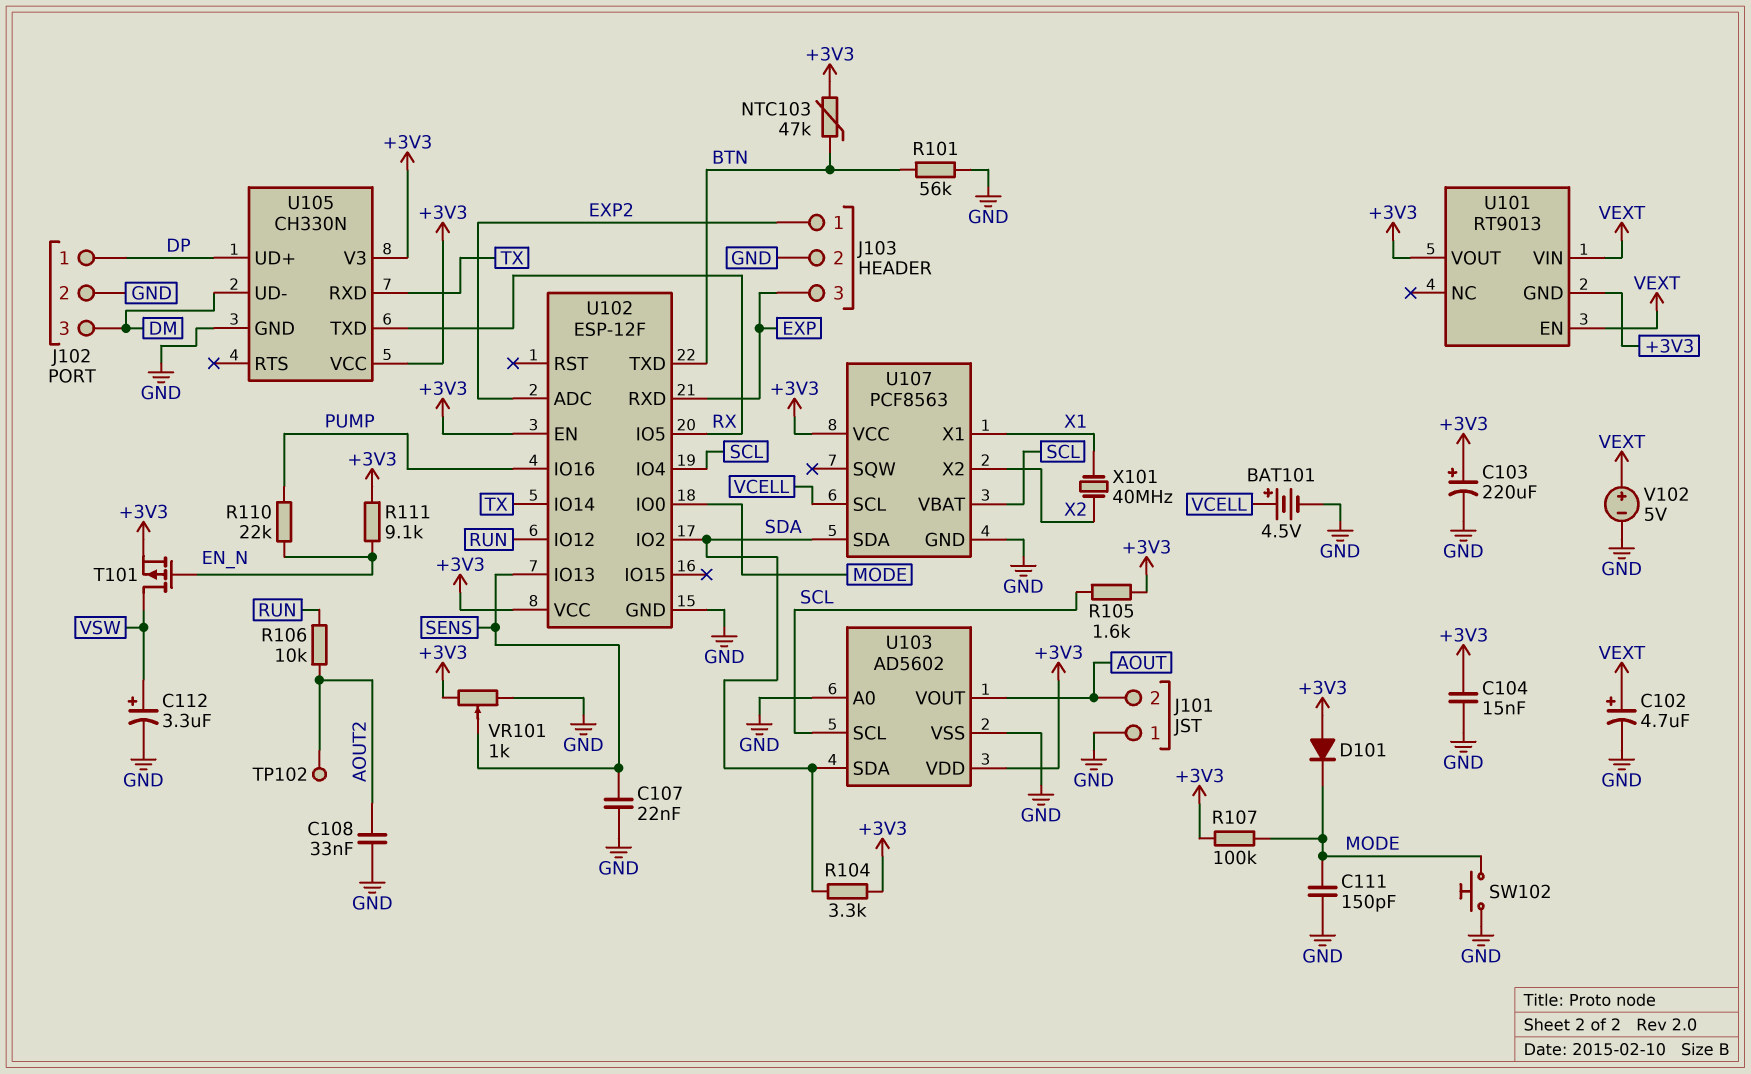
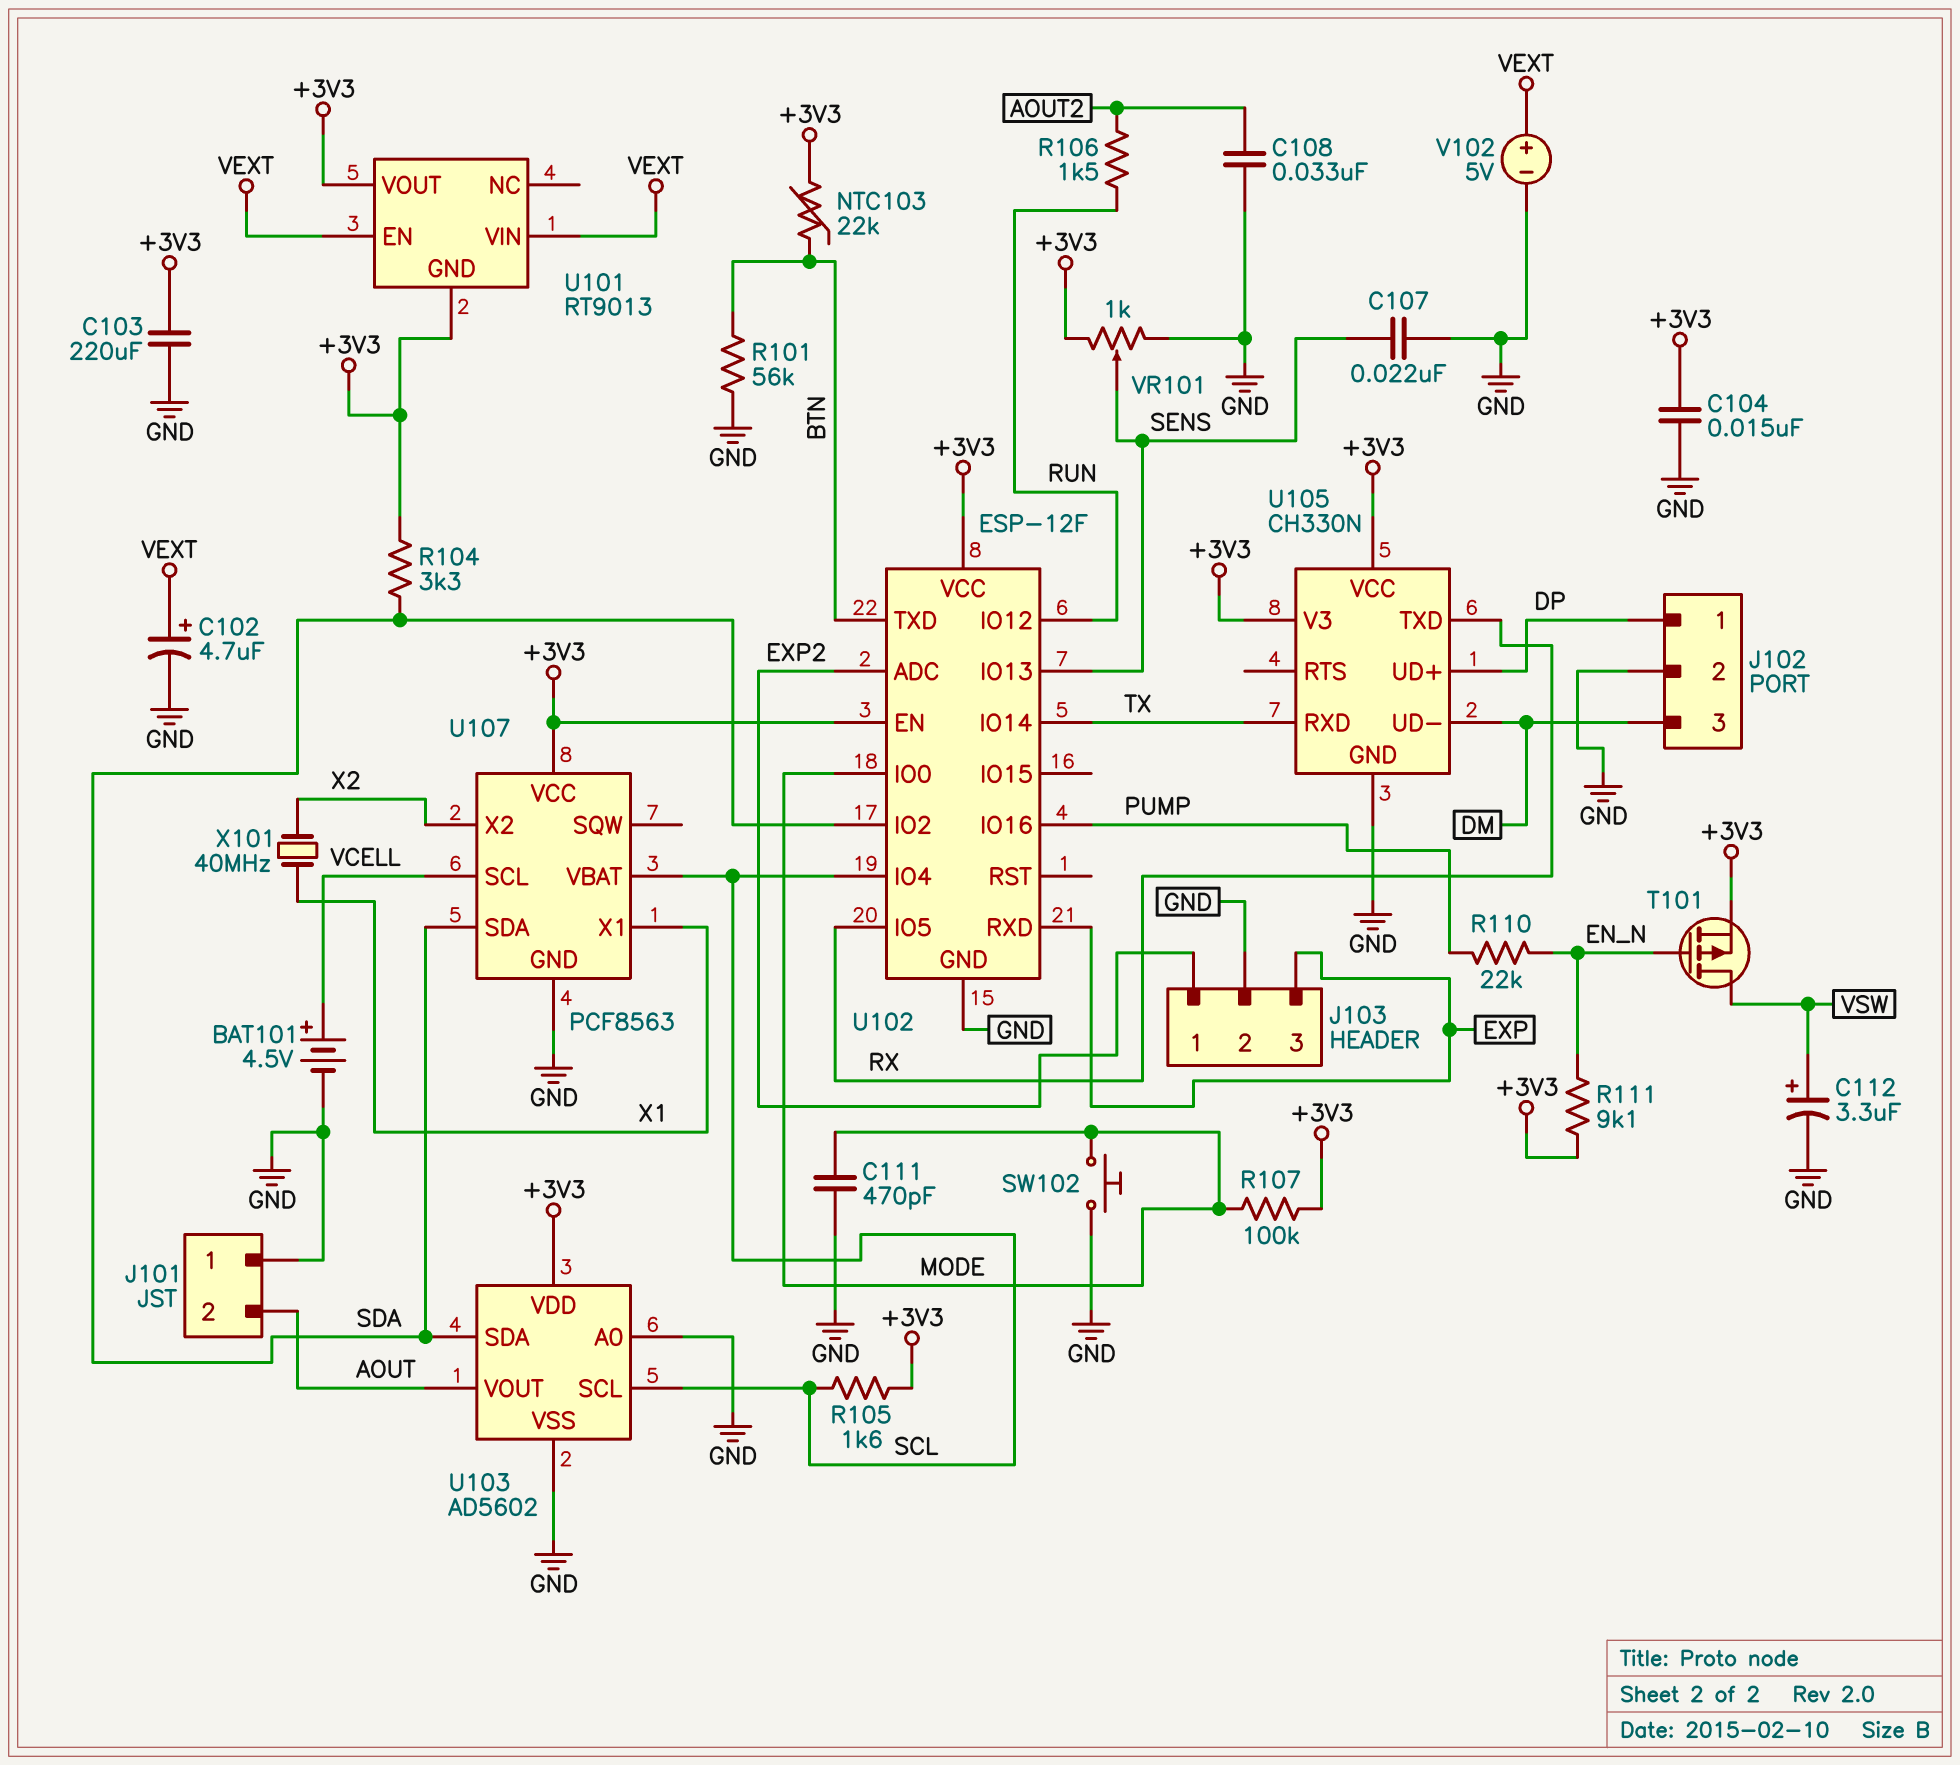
C103: 220uF (plus +3V3, minus GND) -> 220uF (+3V3, GND)
C111: 150pF (GND, MODE) -> 470pF (GND, MODE)
D101: diode (A +3V3, K MODE) -> none
NTC103: 47k (+3V3, BTN) -> 22k (+3V3, BTN)
R106: 10k (AOUT2, RUN) -> 1.5k (AOUT2, RUN)
TP102: test point (AOUT2) -> none

